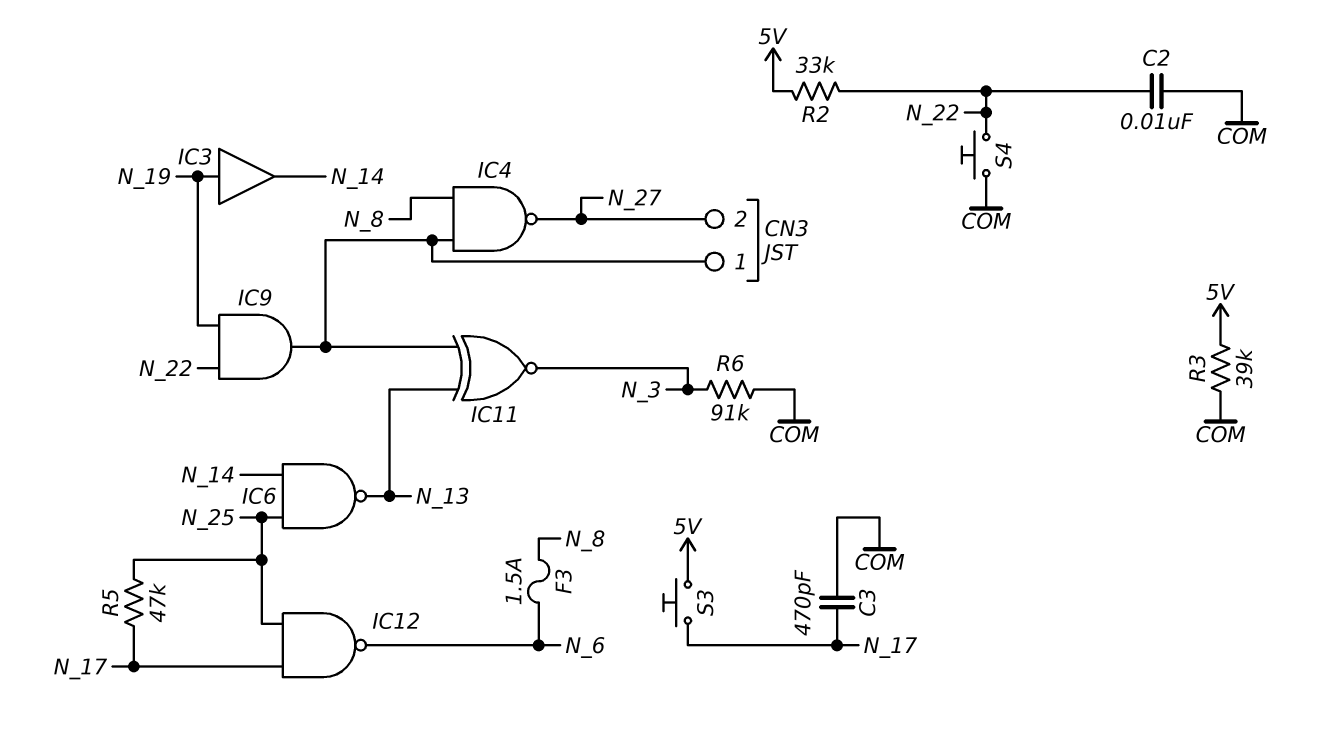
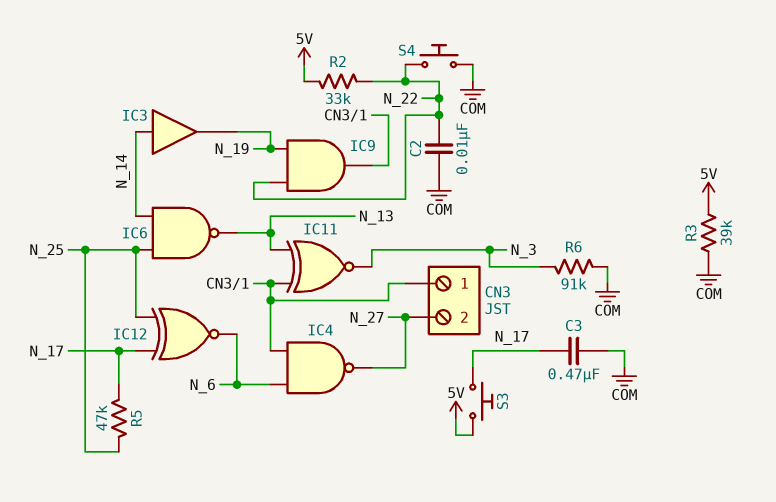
C3: 470pF (COM, N_17) -> 470nF (COM, N_17)
F3: 1.5A (N_6, N_8) -> none
IC3: buffer (in N_19, out N_14) -> buffer (in N_14, out N_19)
IC4: NAND (in CN3/1, in N_8, out N_27) -> NAND (in CN3/1, in N_6, out N_27)
IC12: NAND (in N_17, in N_25, out N_6) -> XNOR (in N_17, in N_25, out N_6)

